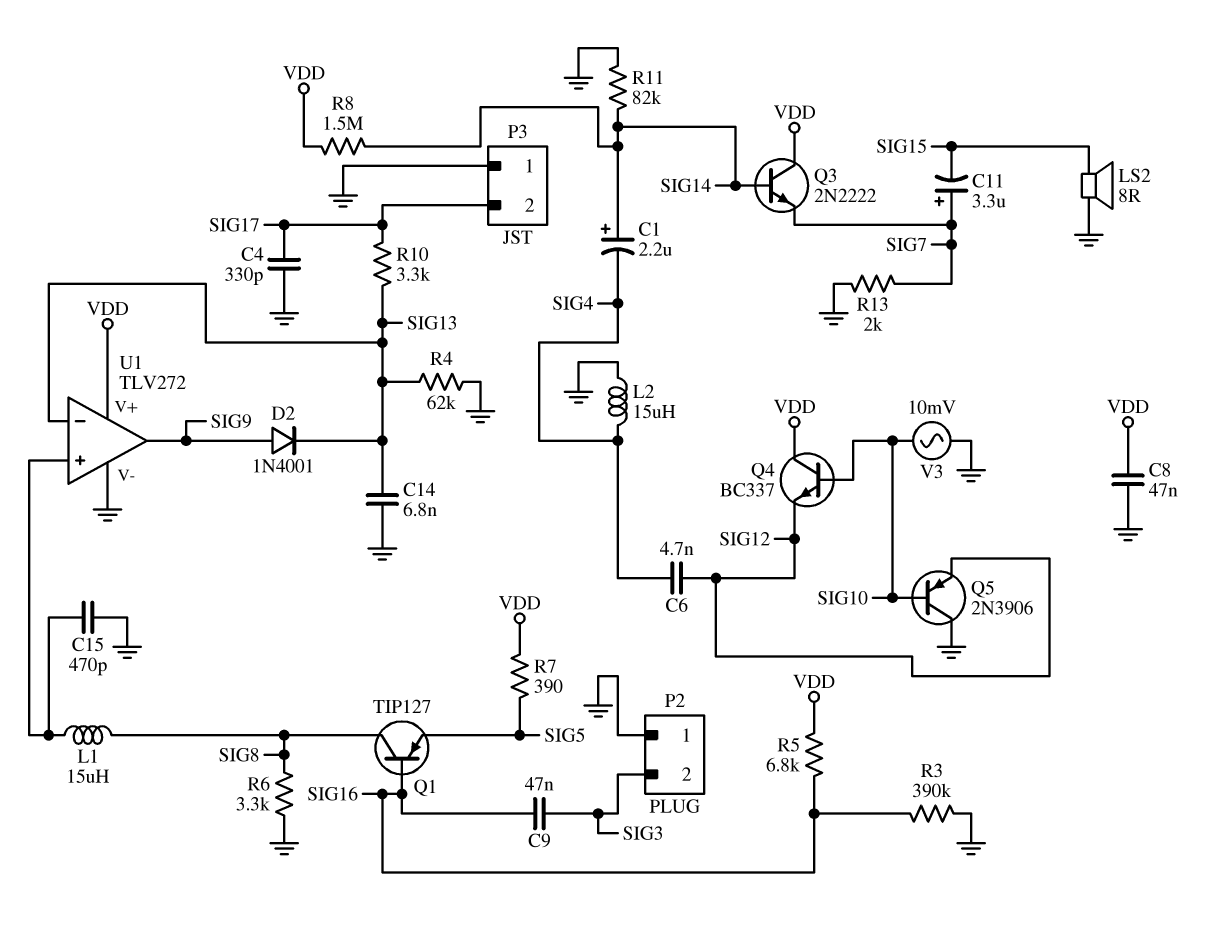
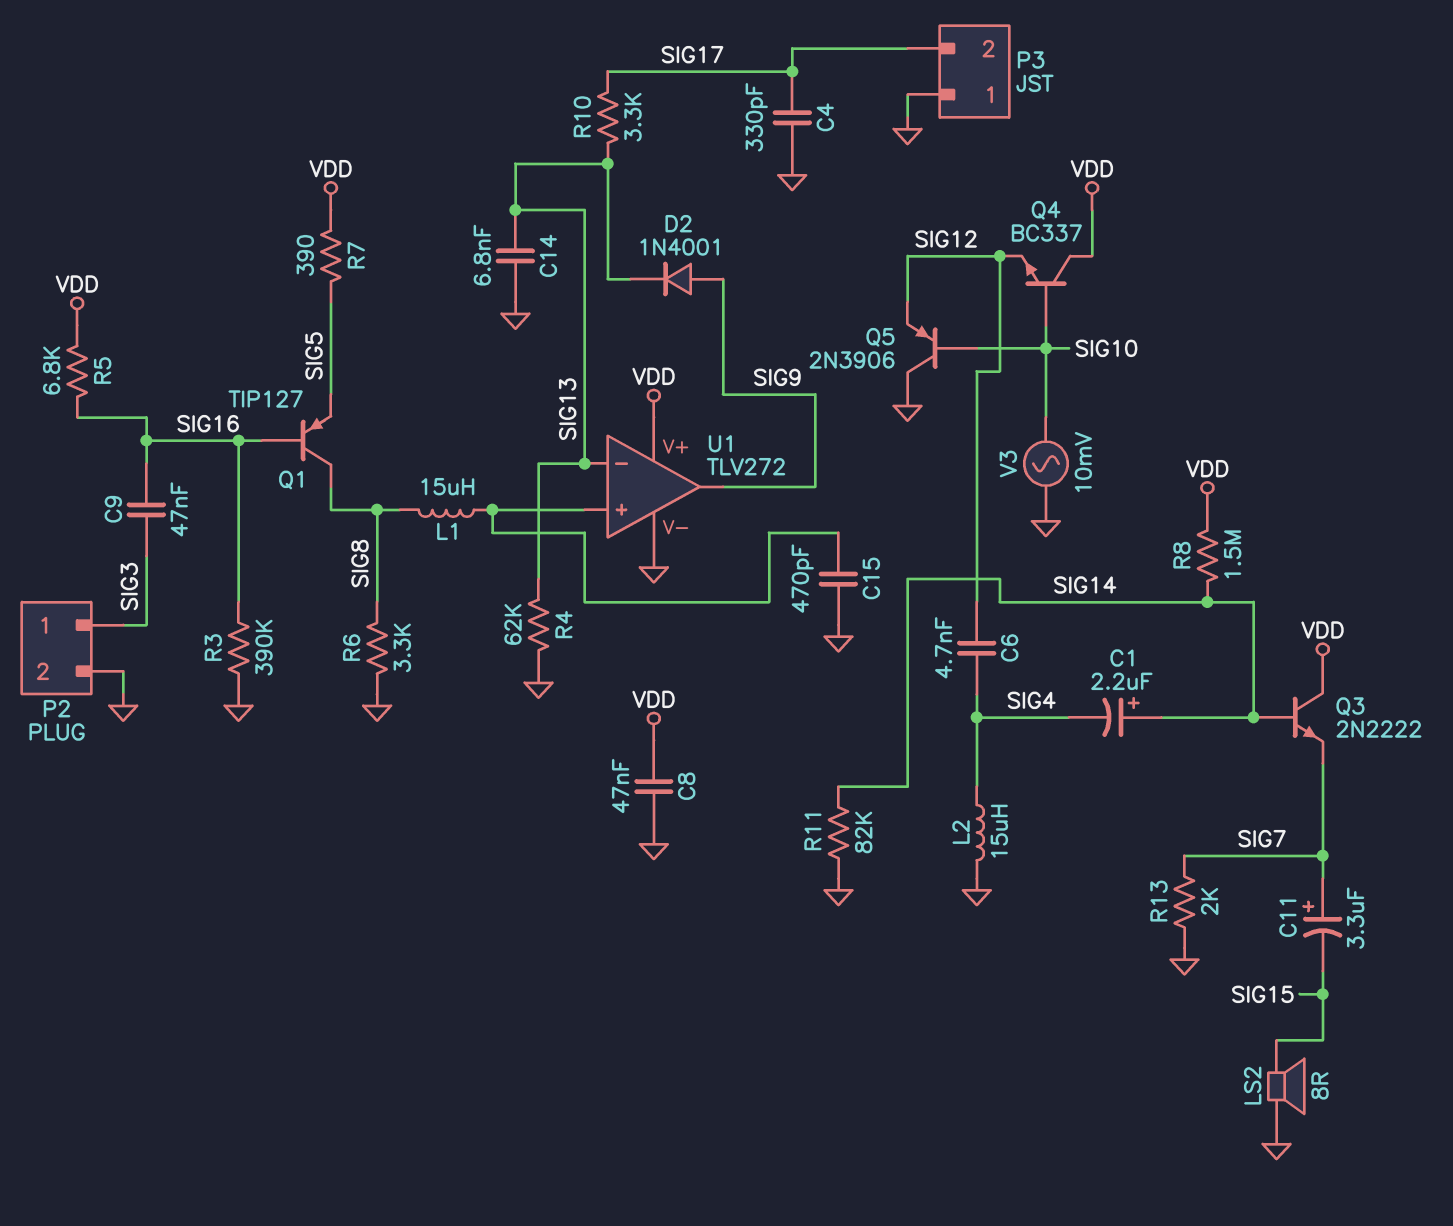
P2 pin 1: GND -> SIG3
P2 pin 2: SIG3 -> GND

